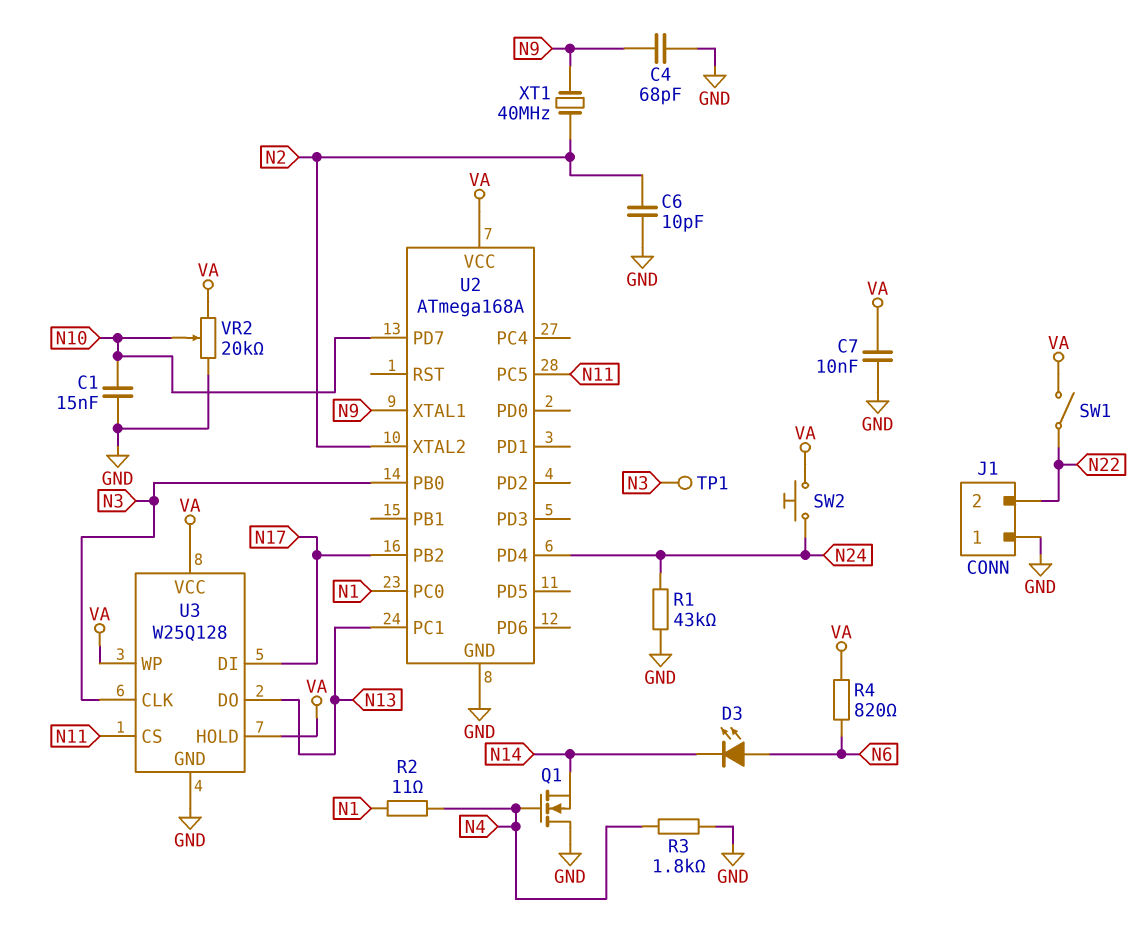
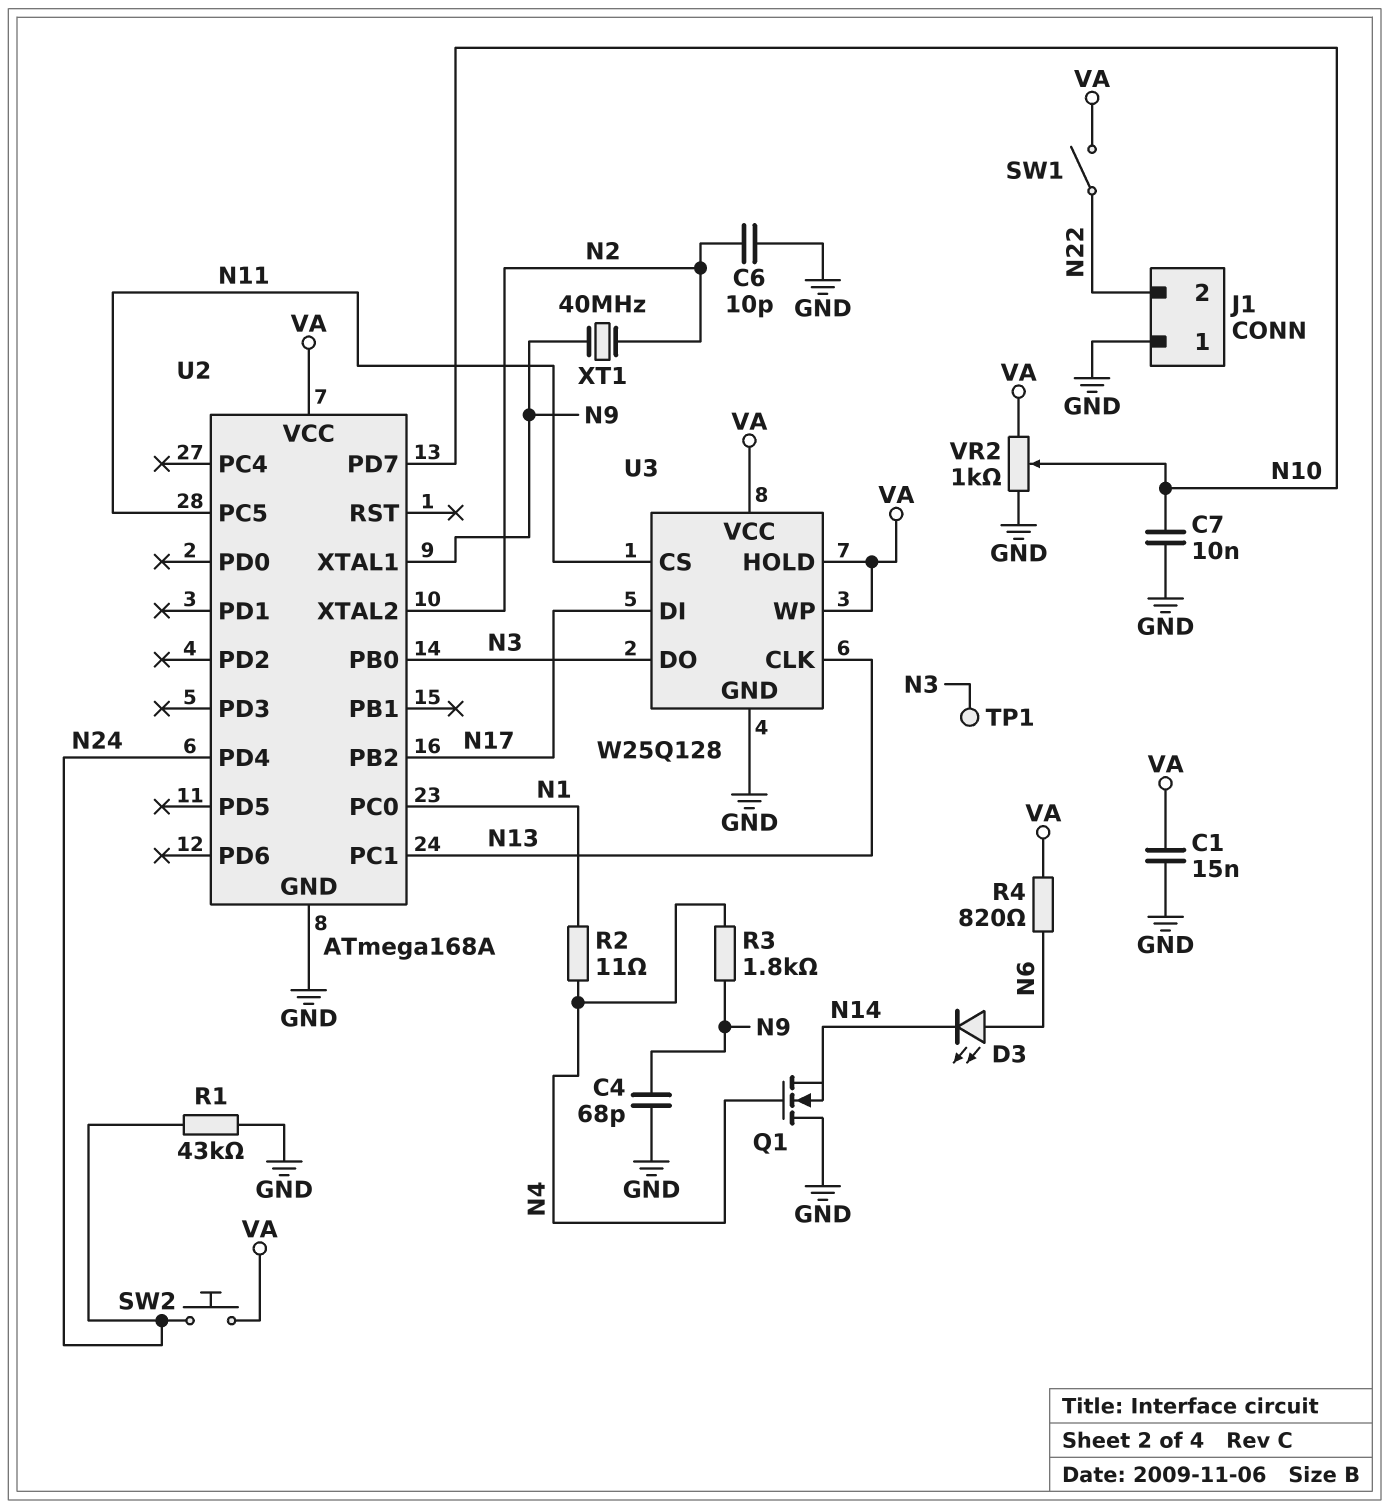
C1: 15nF (GND, N10) -> 15nF (GND, VA)
C7: 10nF (GND, VA) -> 10nF (GND, N10)
R3: 1.8k (GND, N4) -> 1.8k (N4, N9)
U3 pin CLK: N3 -> N13
U3 pin DO: N13 -> N3
VR2: 20k (GND, VA, wiper N10) -> 1k (GND, VA, wiper N10)

